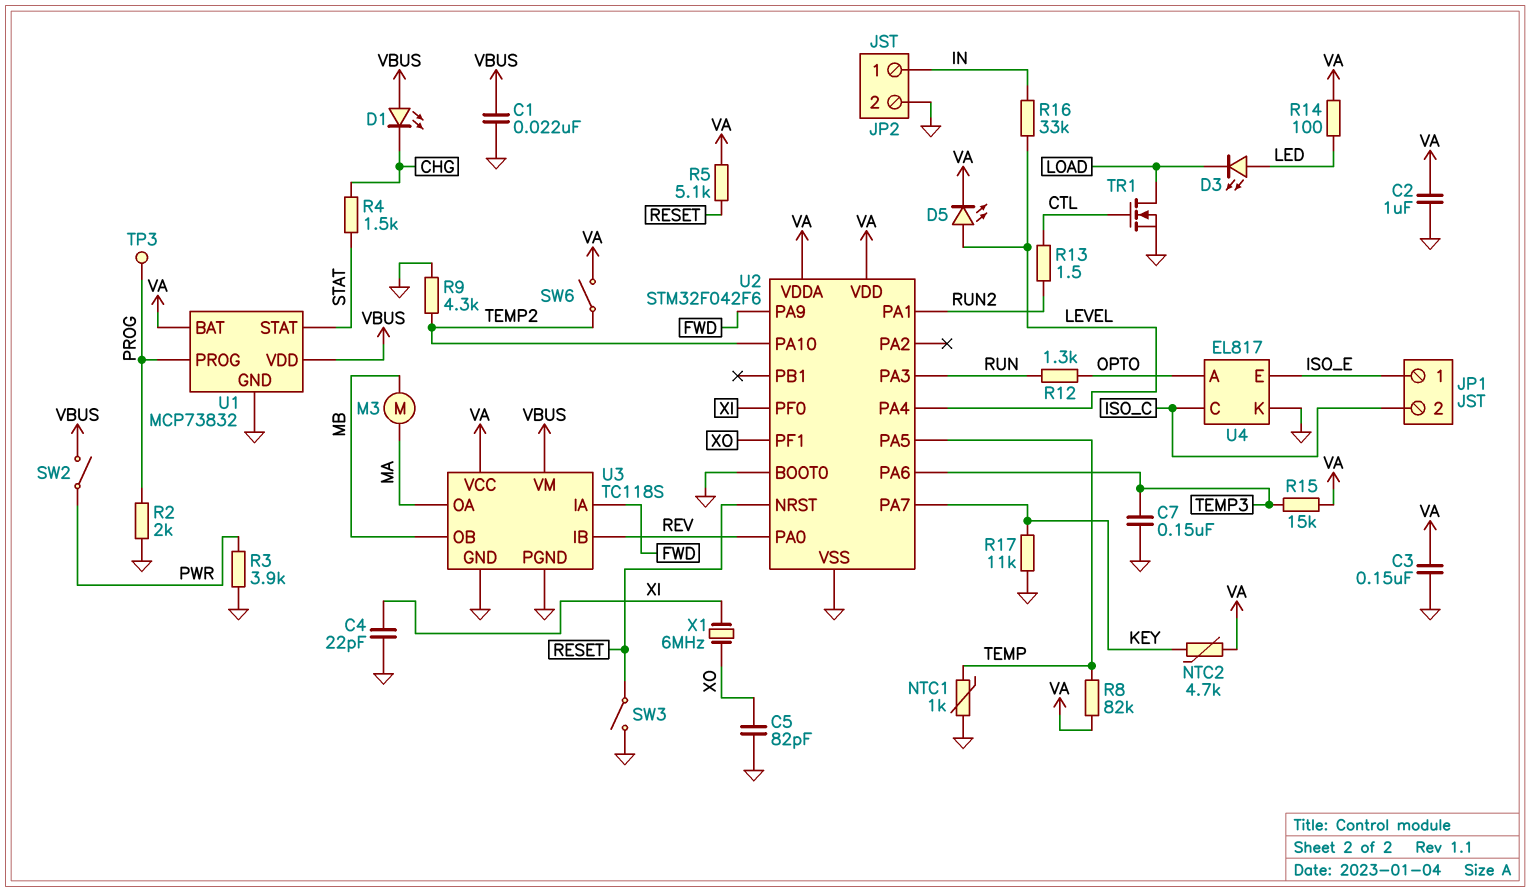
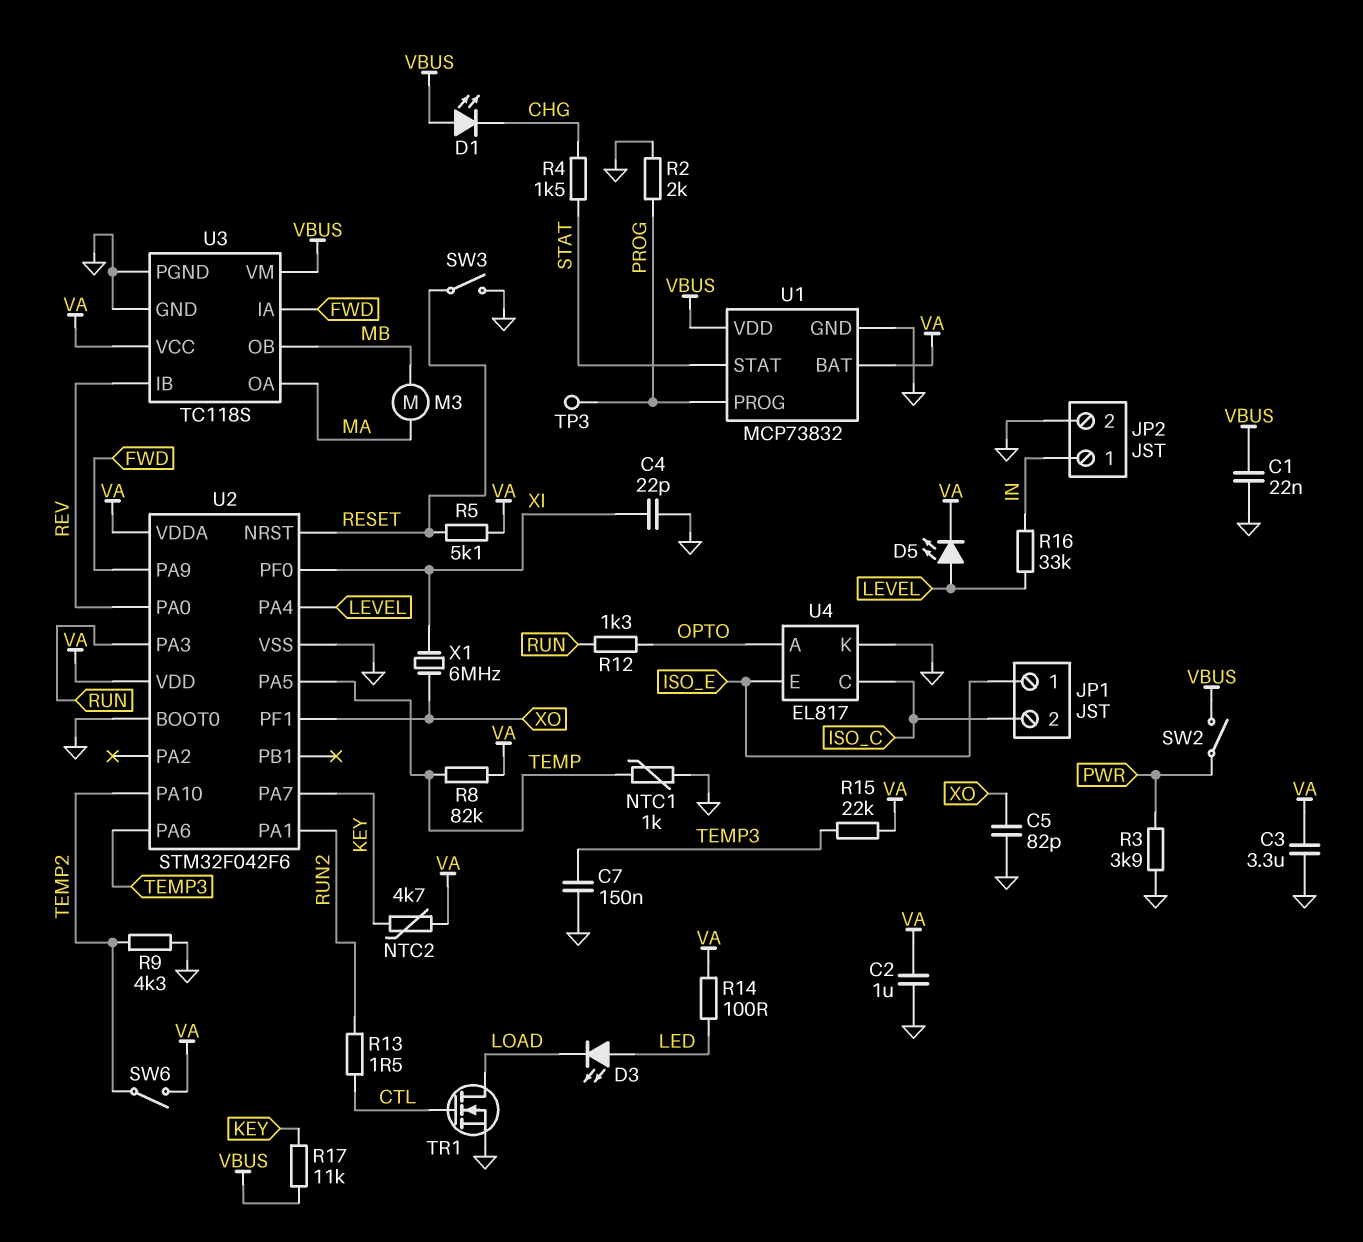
C3: 150nF (GND, VA) -> 3.3uF (GND, VA)
R15: 15k (TEMP3, VA) -> 22k (TEMP3, VA)
R17: 11k (GND, KEY) -> 11k (KEY, VBUS)

